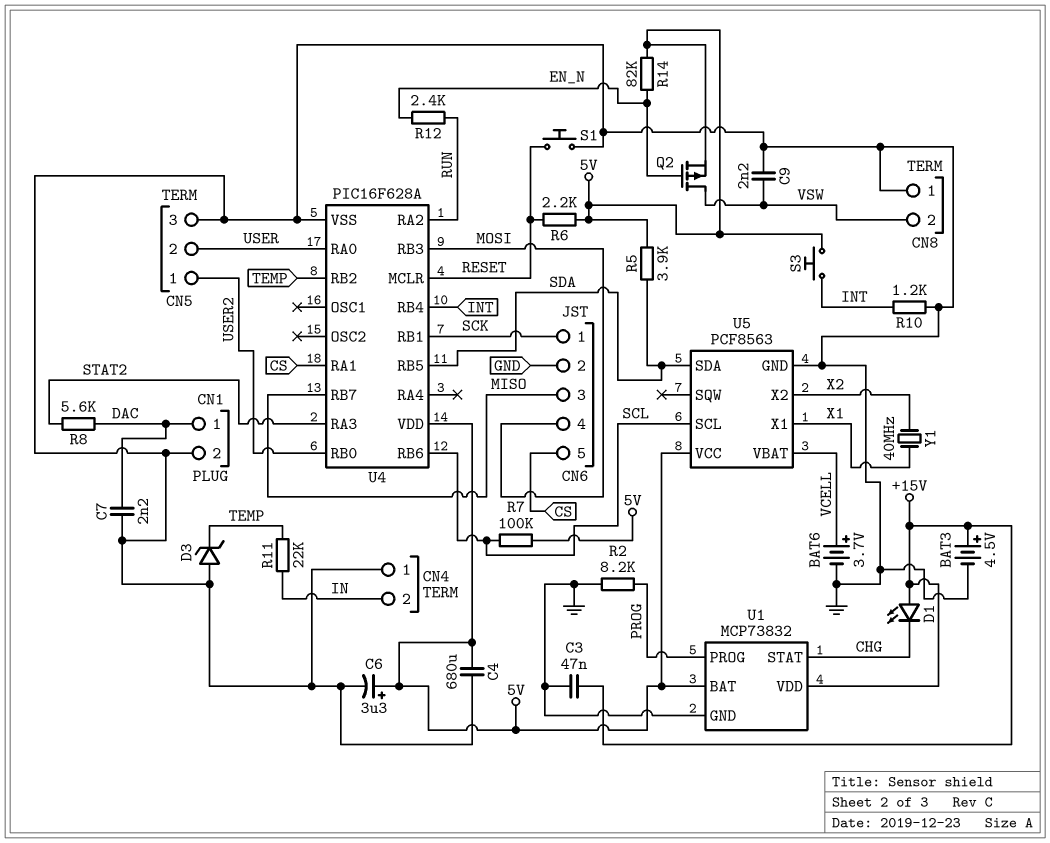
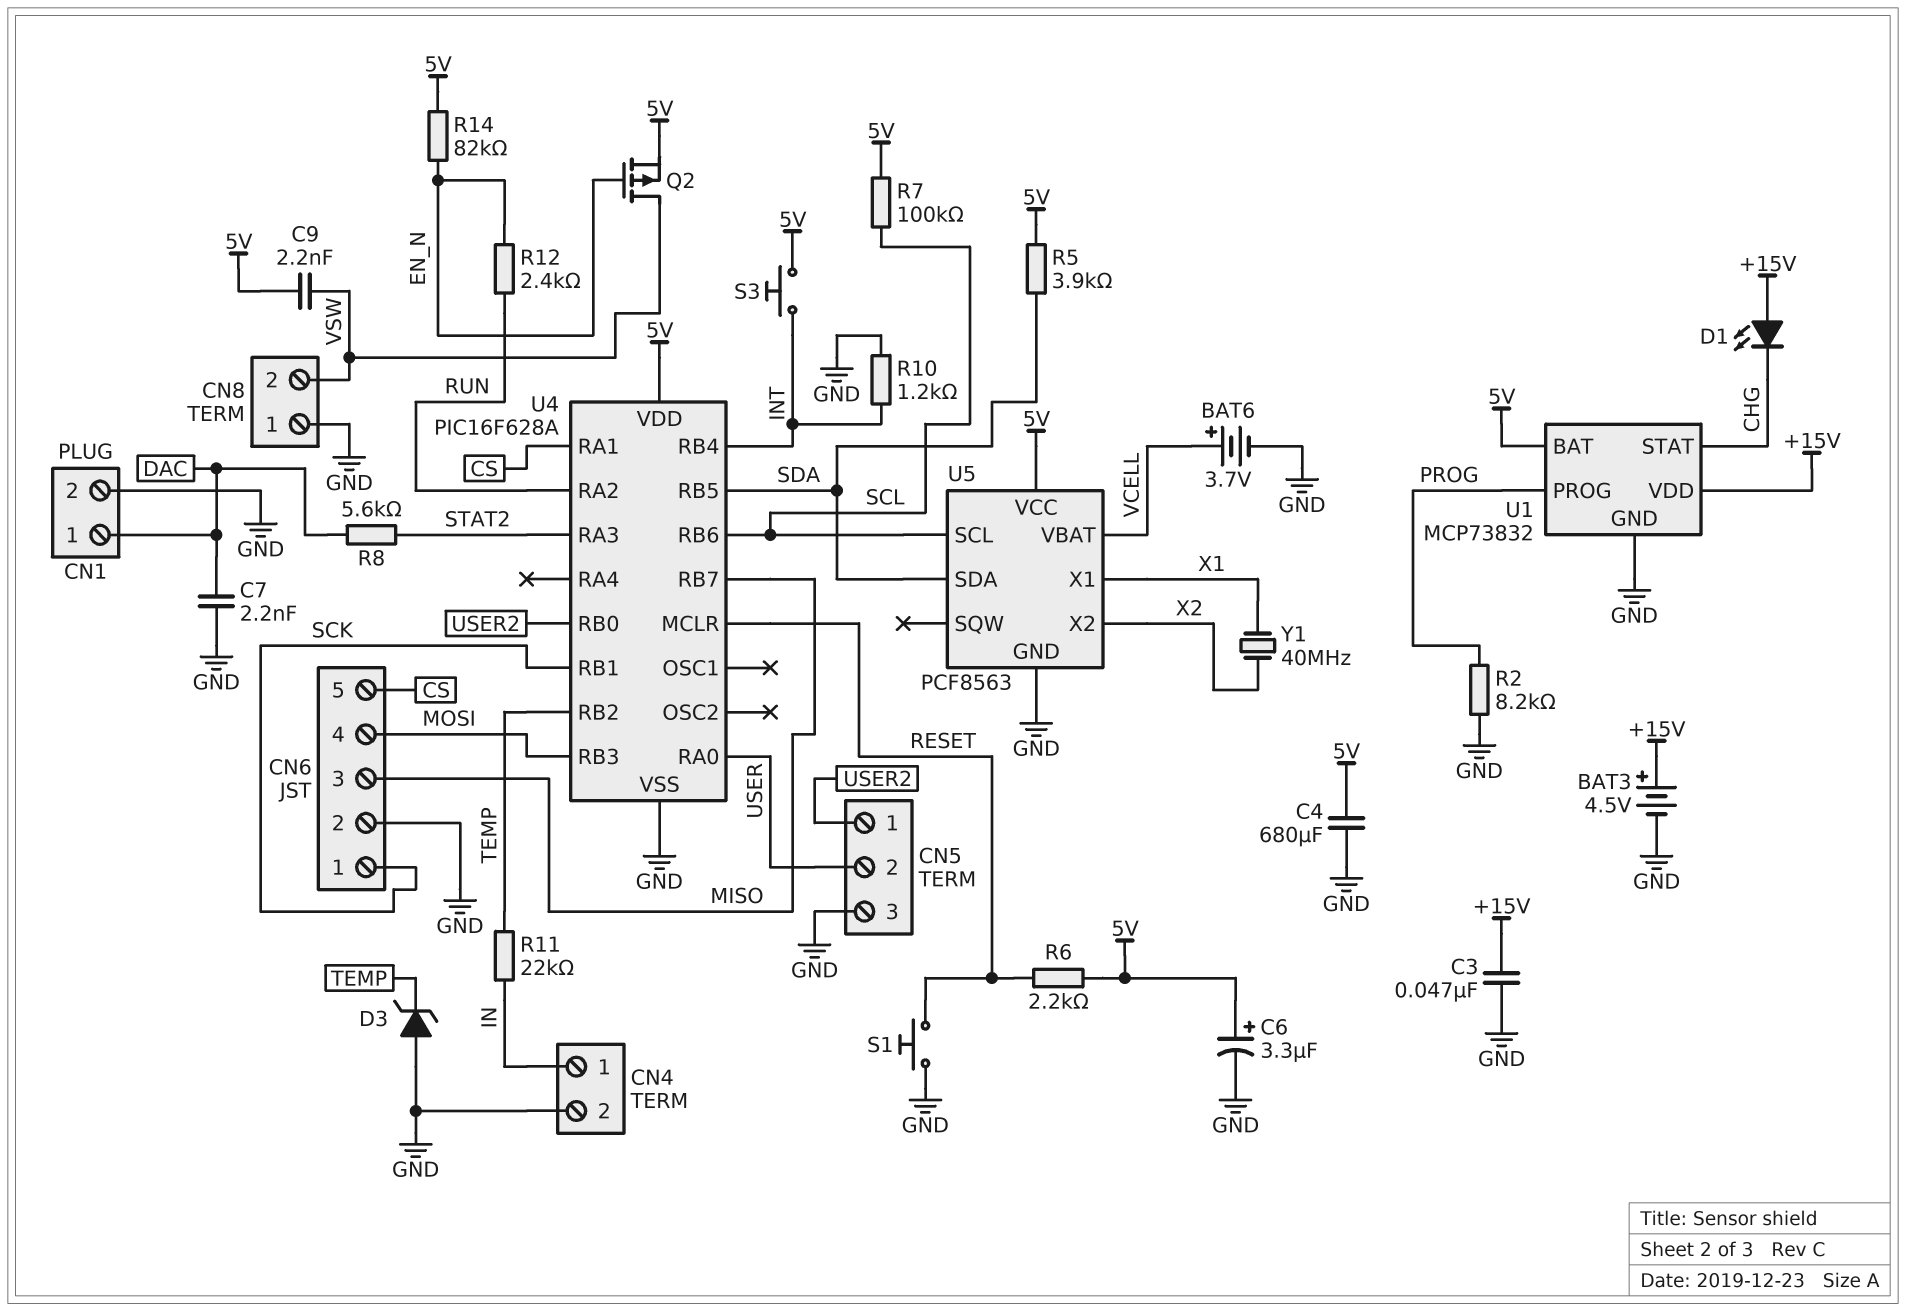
C9: 2.2nF (GND, VSW) -> 2.2nF (5V, VSW)
CN4 pin 1: GND -> IN
CN4 pin 2: IN -> GND

